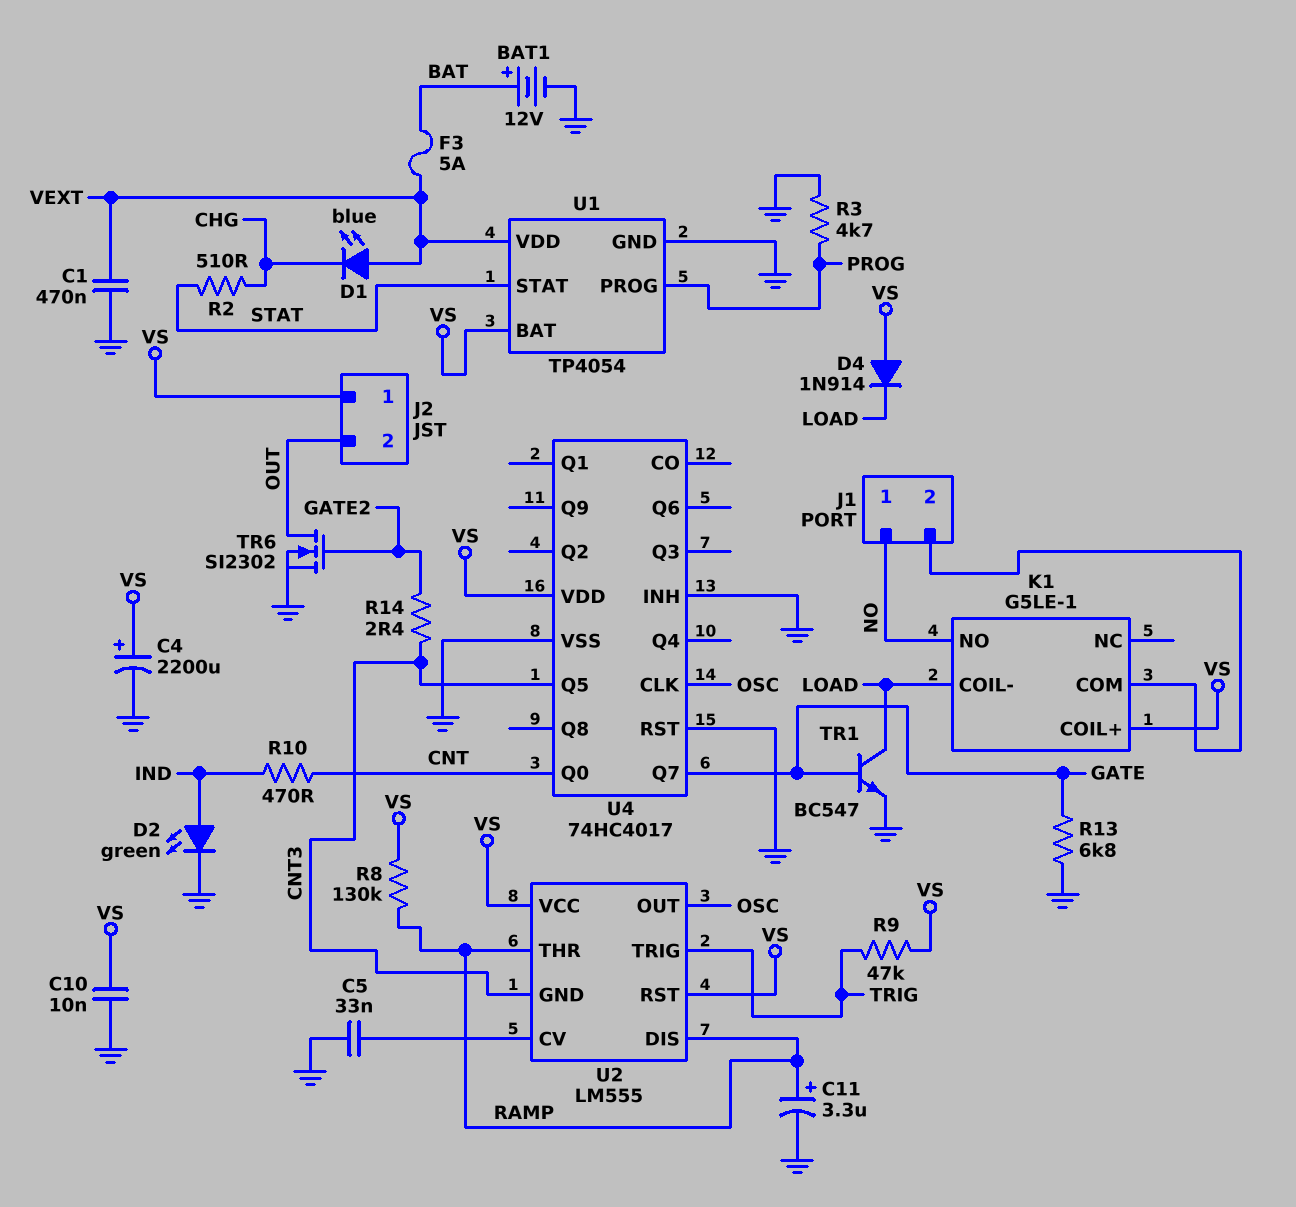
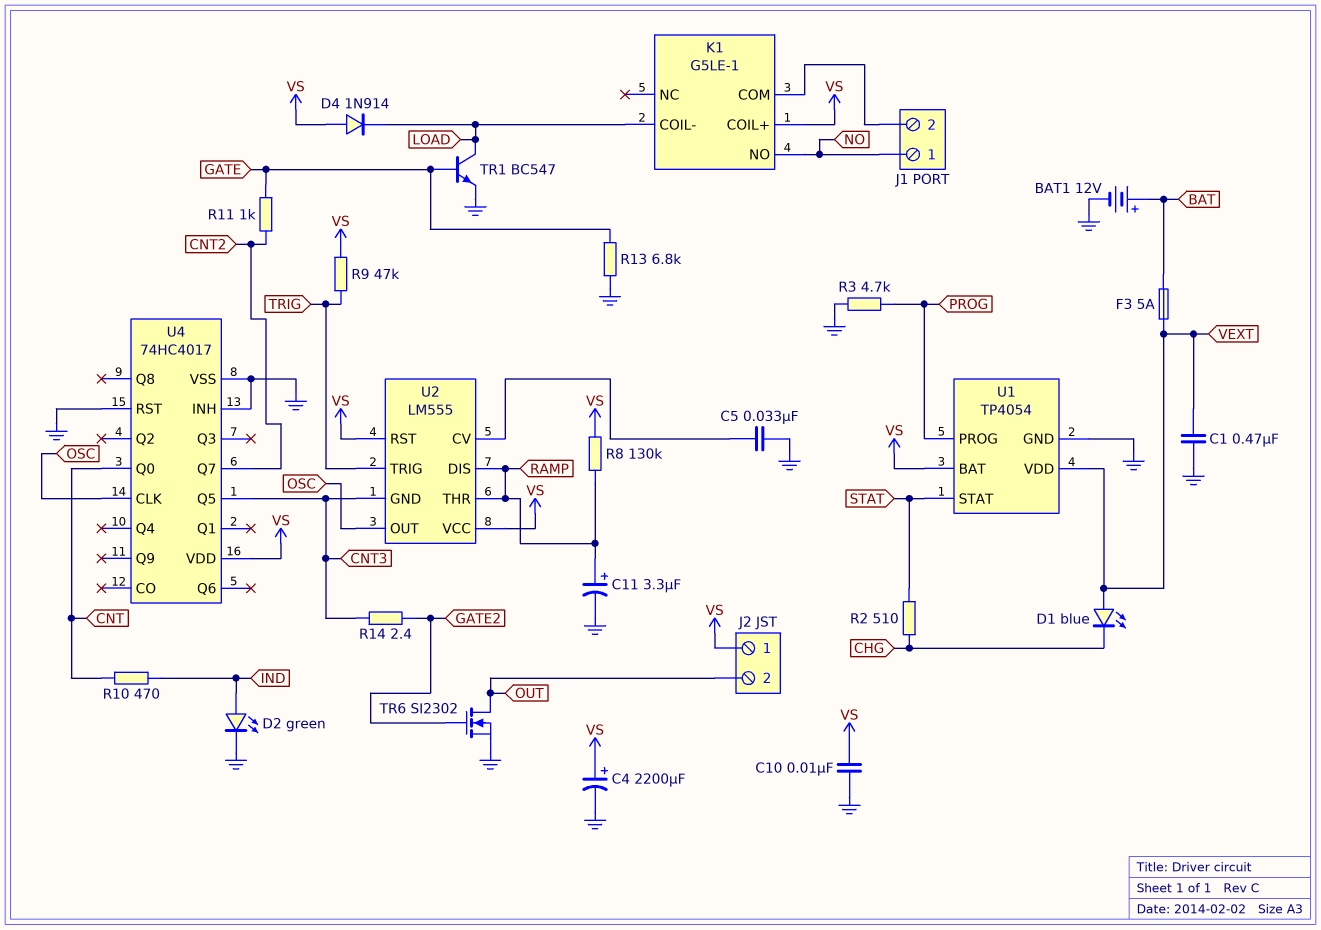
R11: none -> 1k (CNT2, GATE)
U4 pin Q7: GATE -> CNT2

